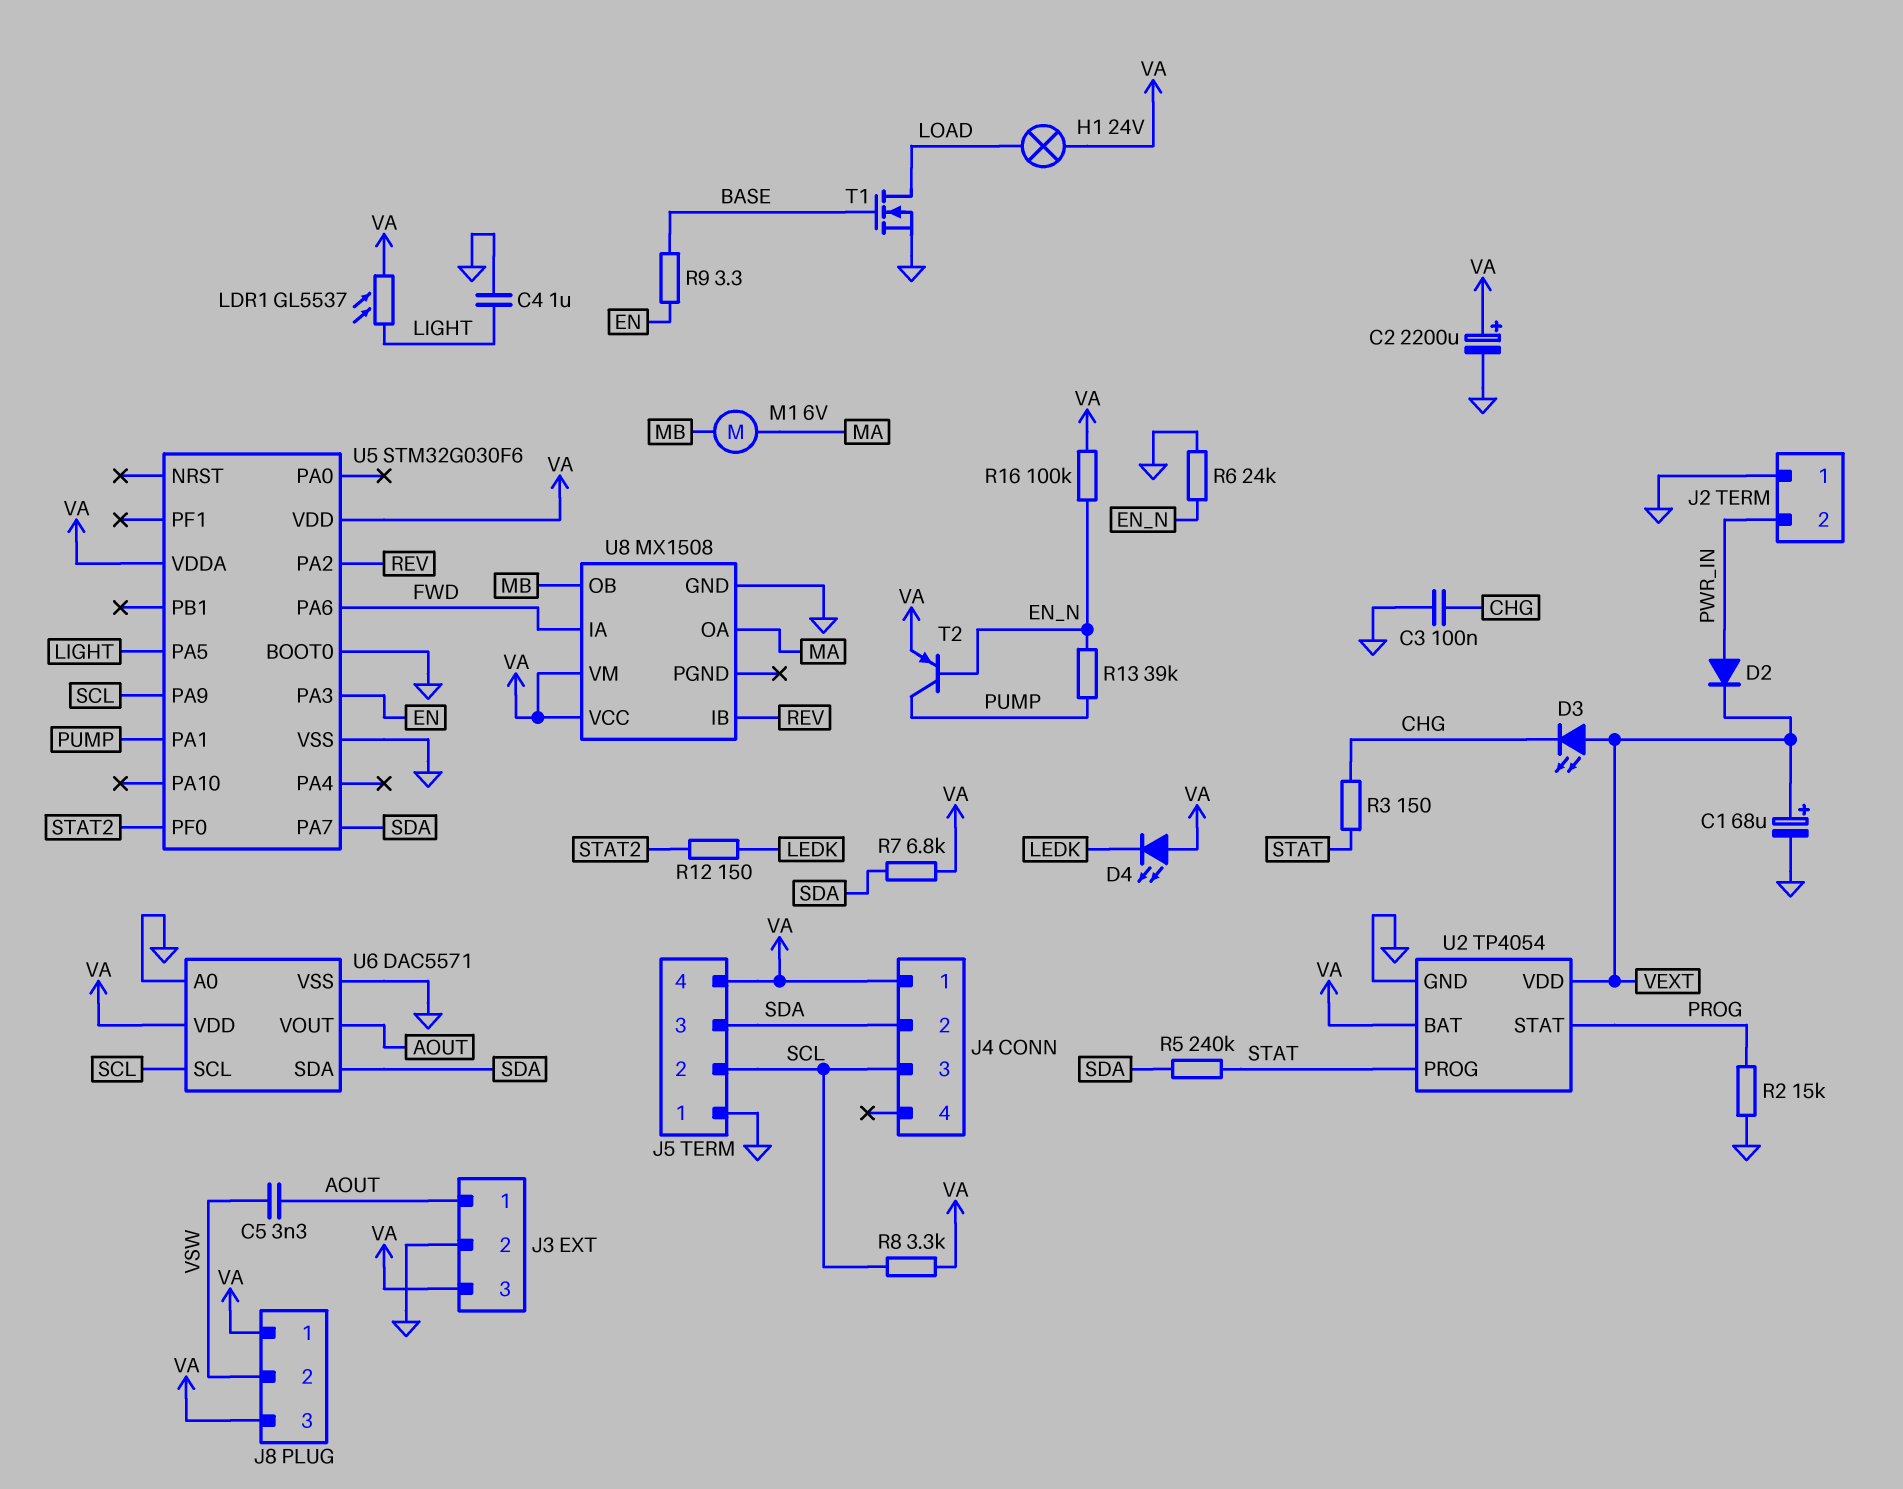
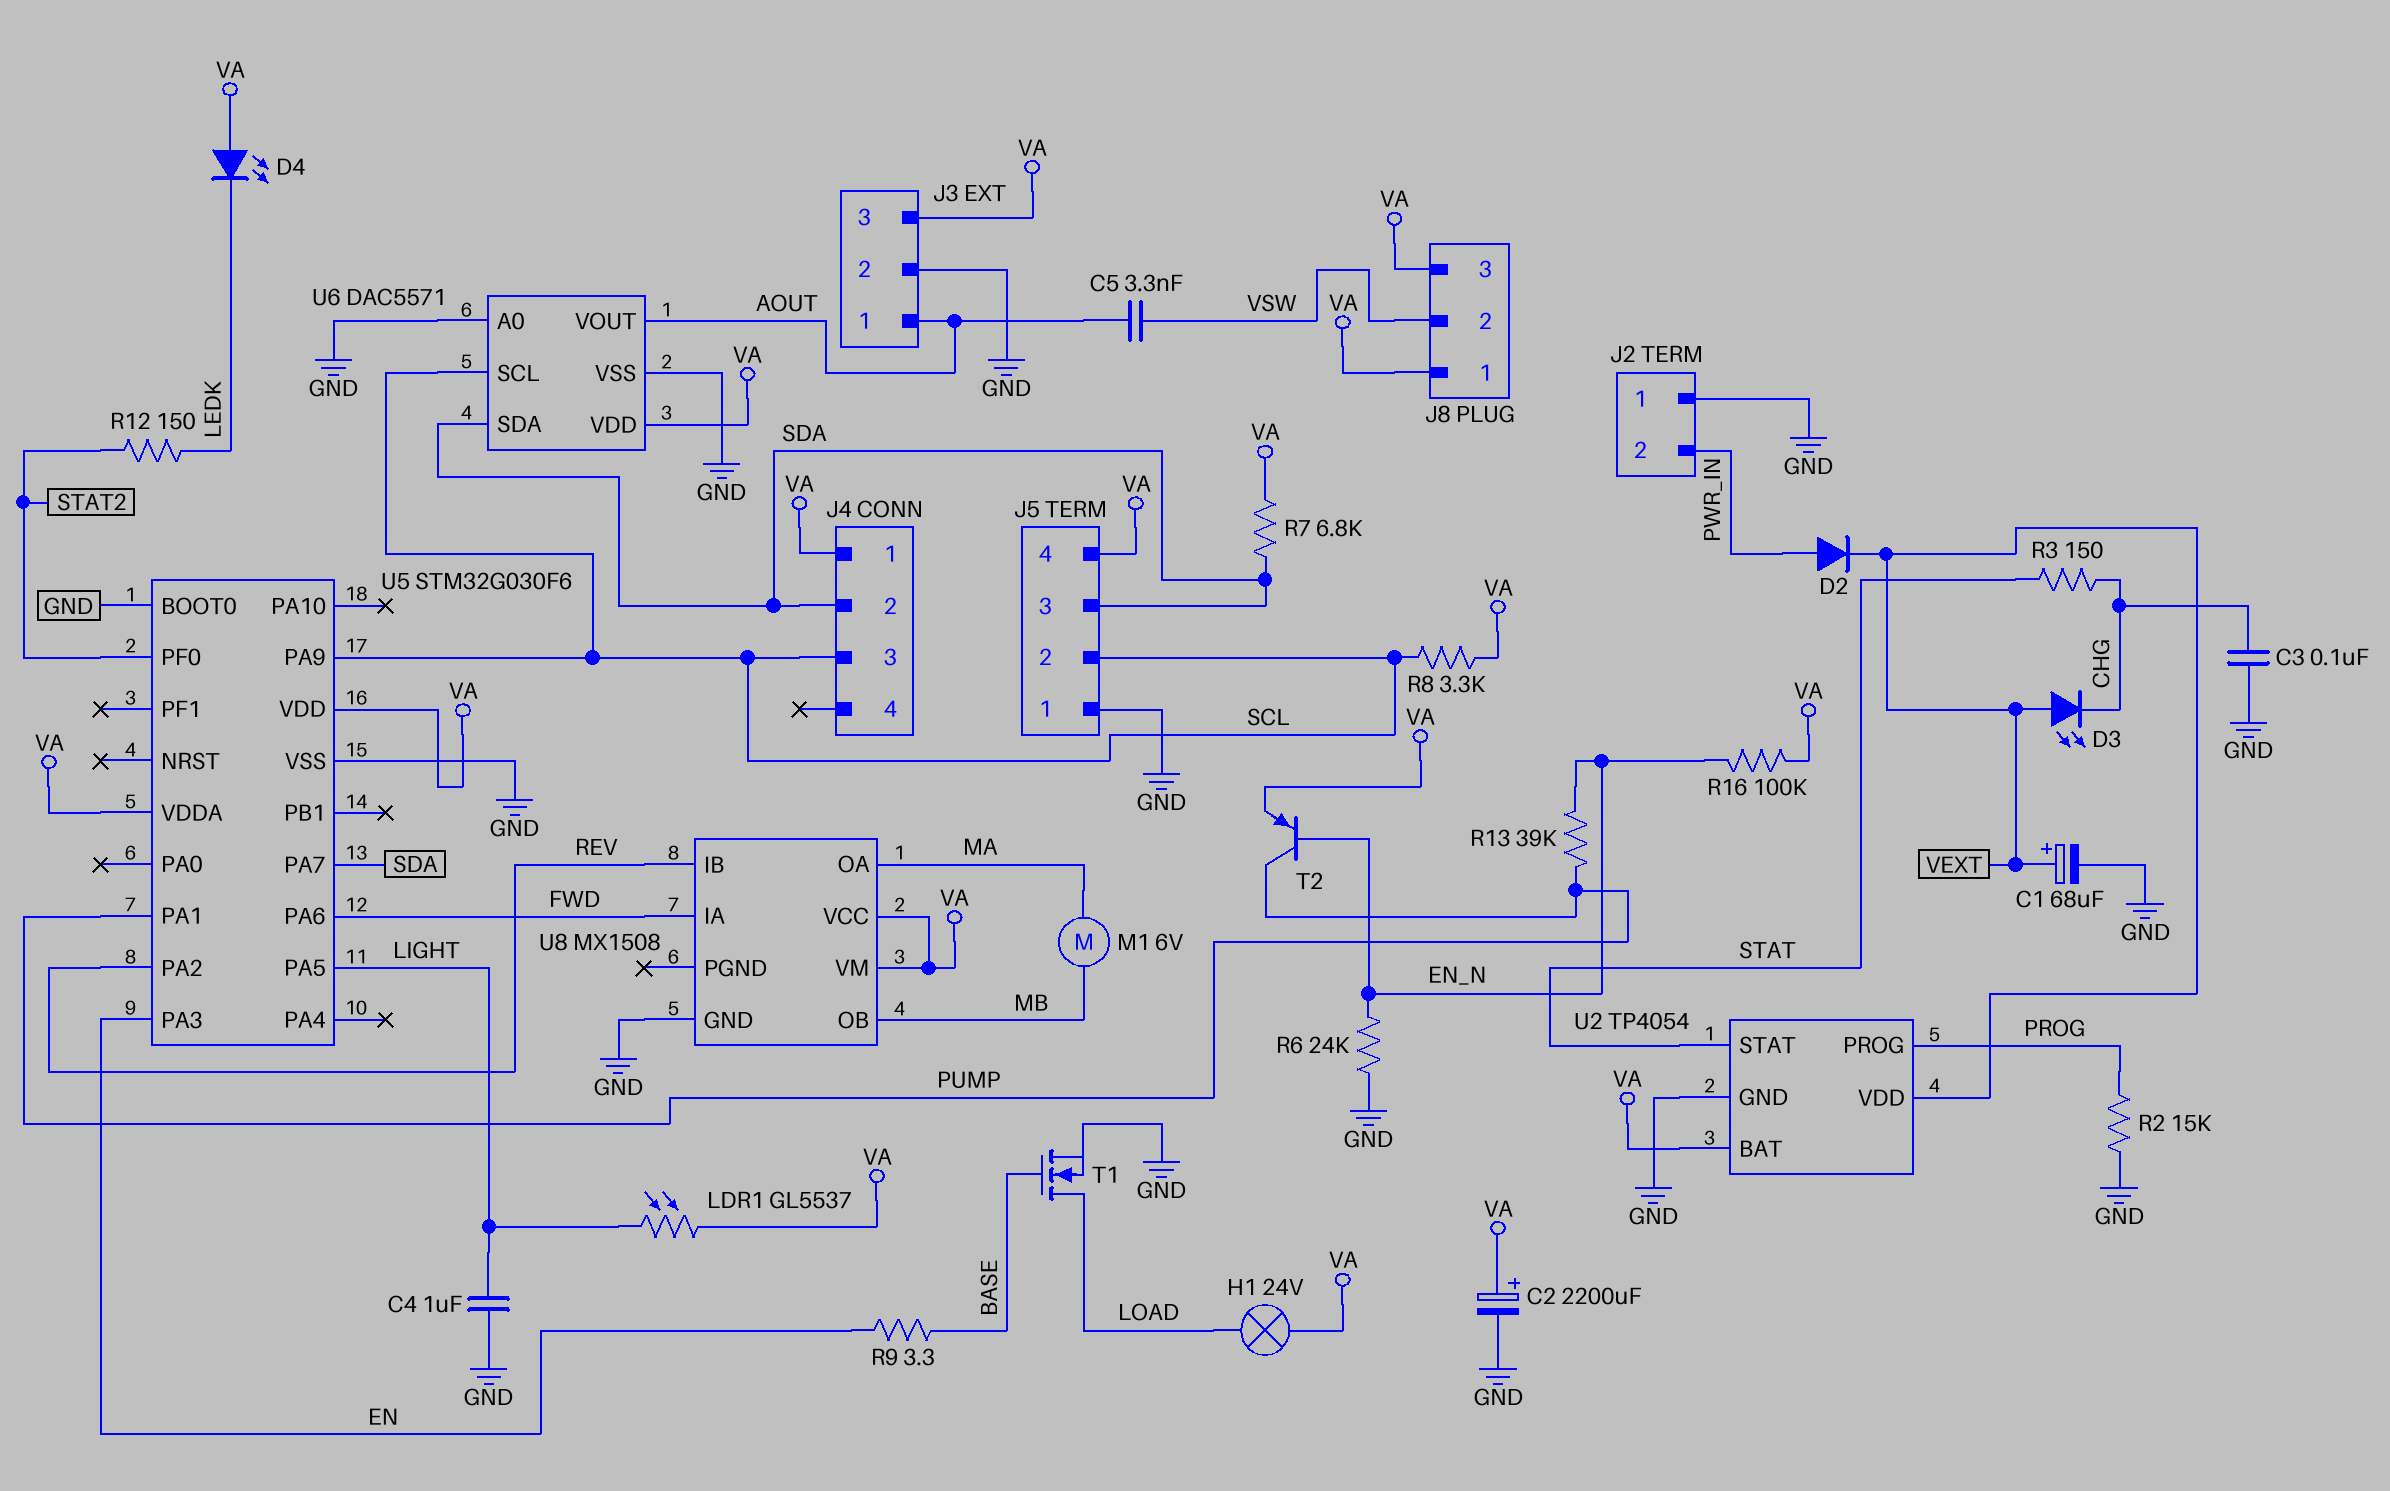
R5: 240k (SDA, STAT) -> none
U2 pin PROG: STAT -> PROG
U2 pin STAT: PROG -> STAT

